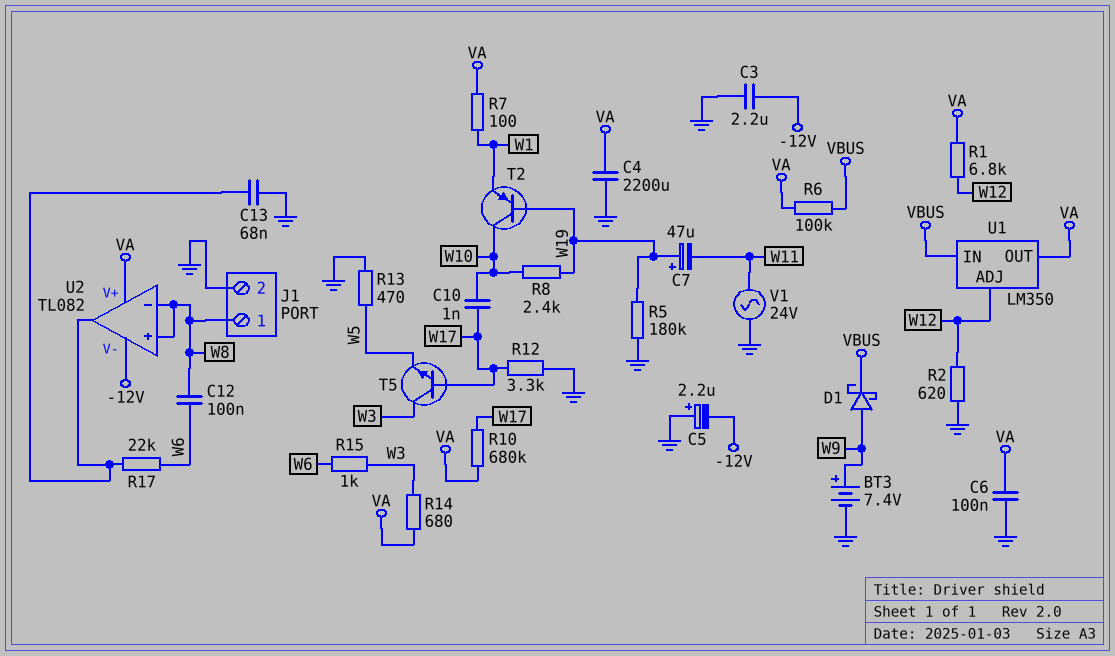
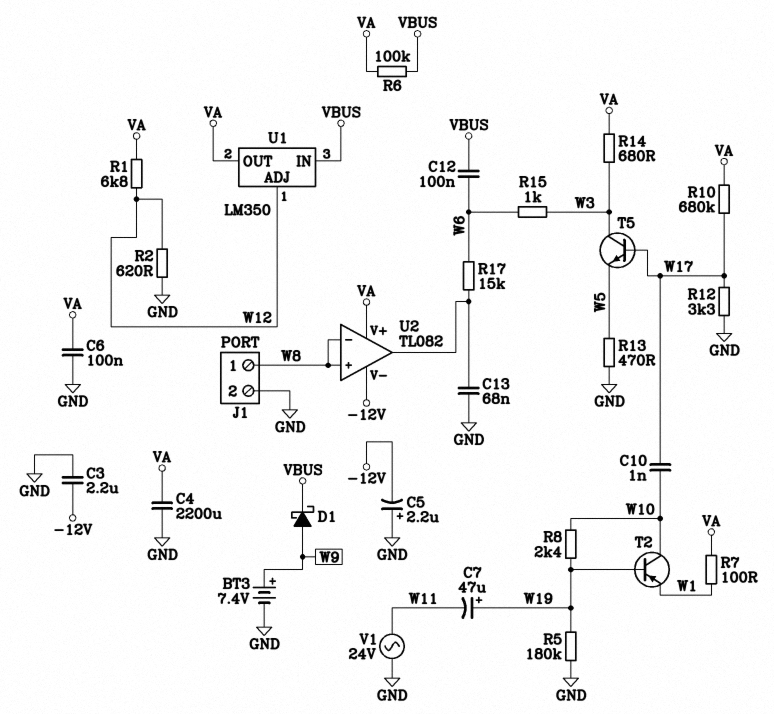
C12: 100nF (W6, W8) -> 100nF (VBUS, W6)
R17: 22k (U2/out, W6) -> 15k (U2/out, W6)

